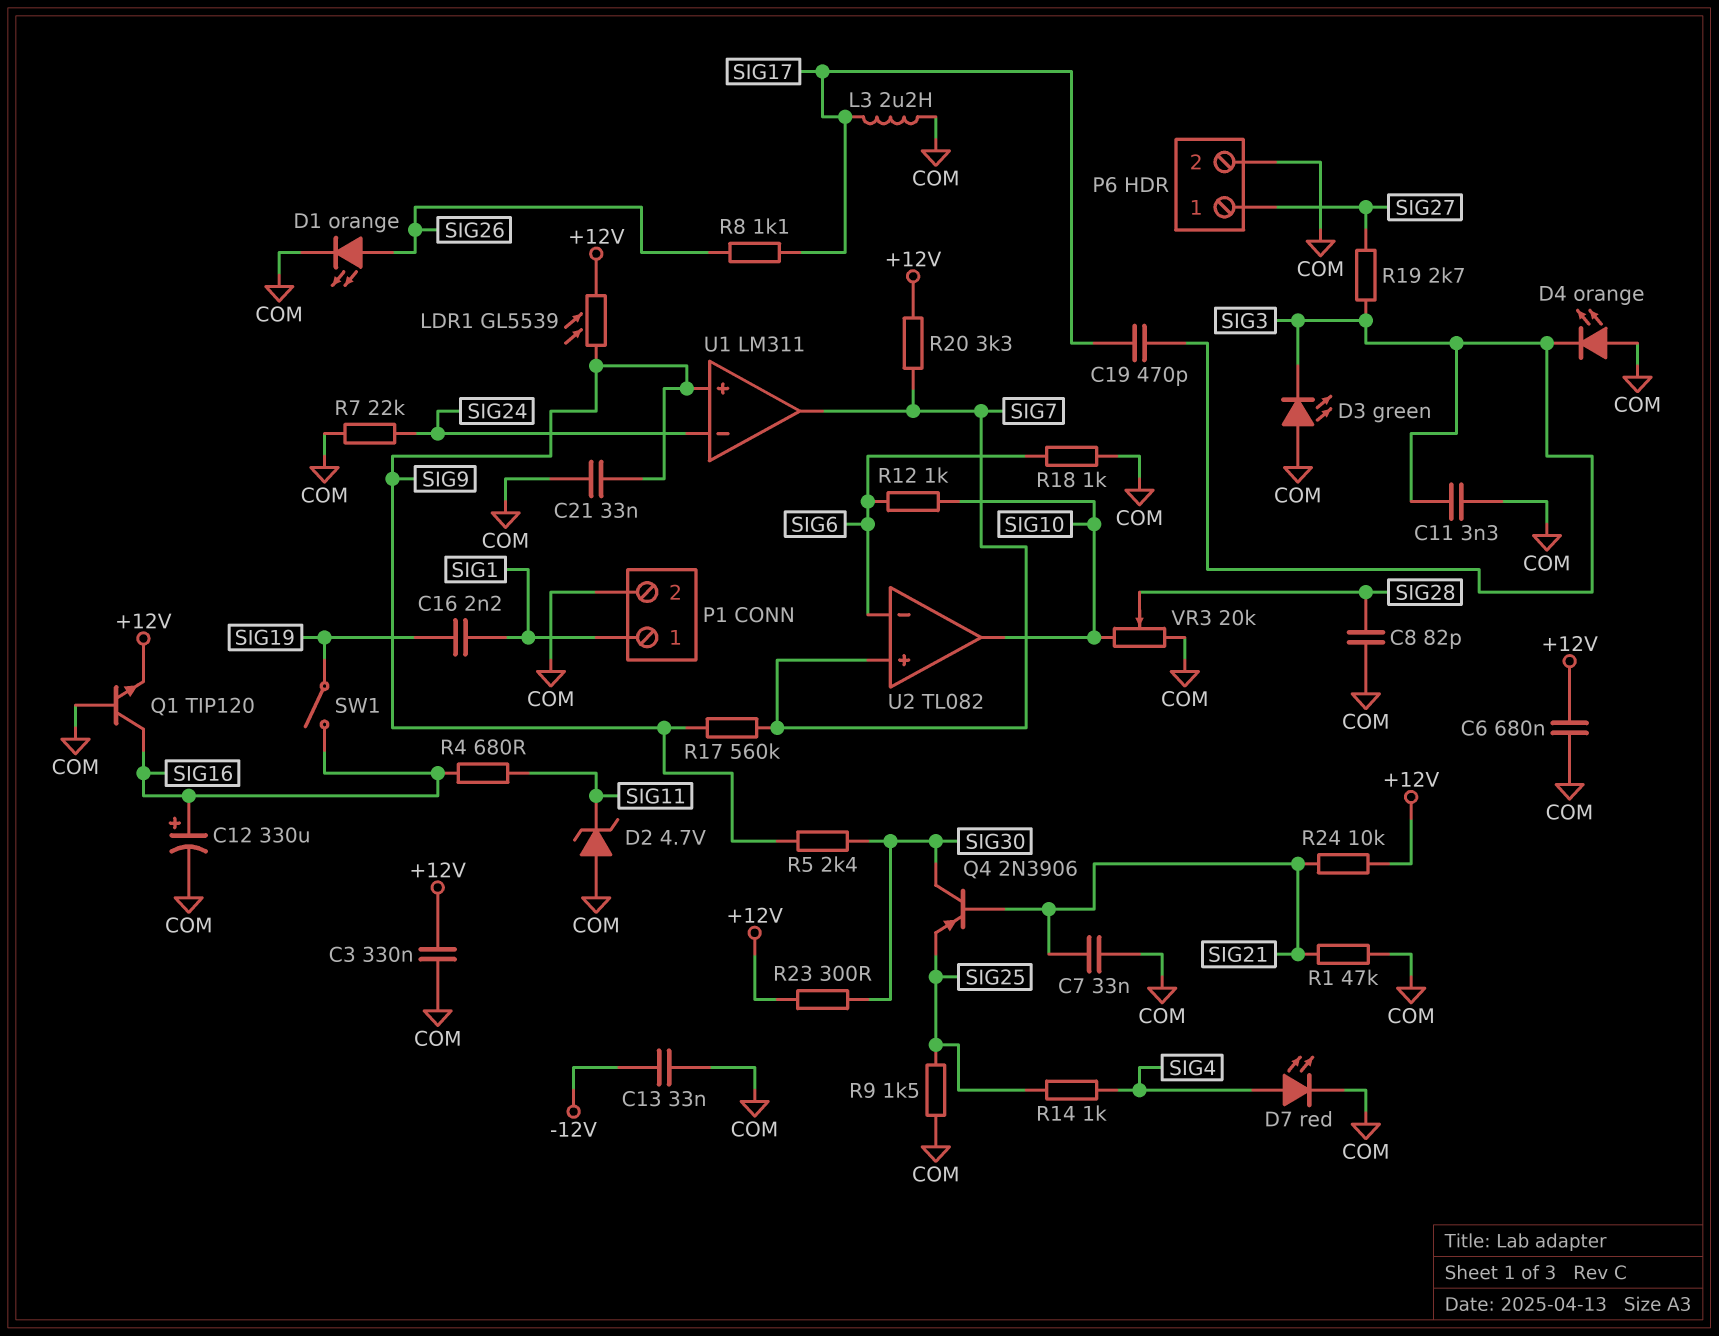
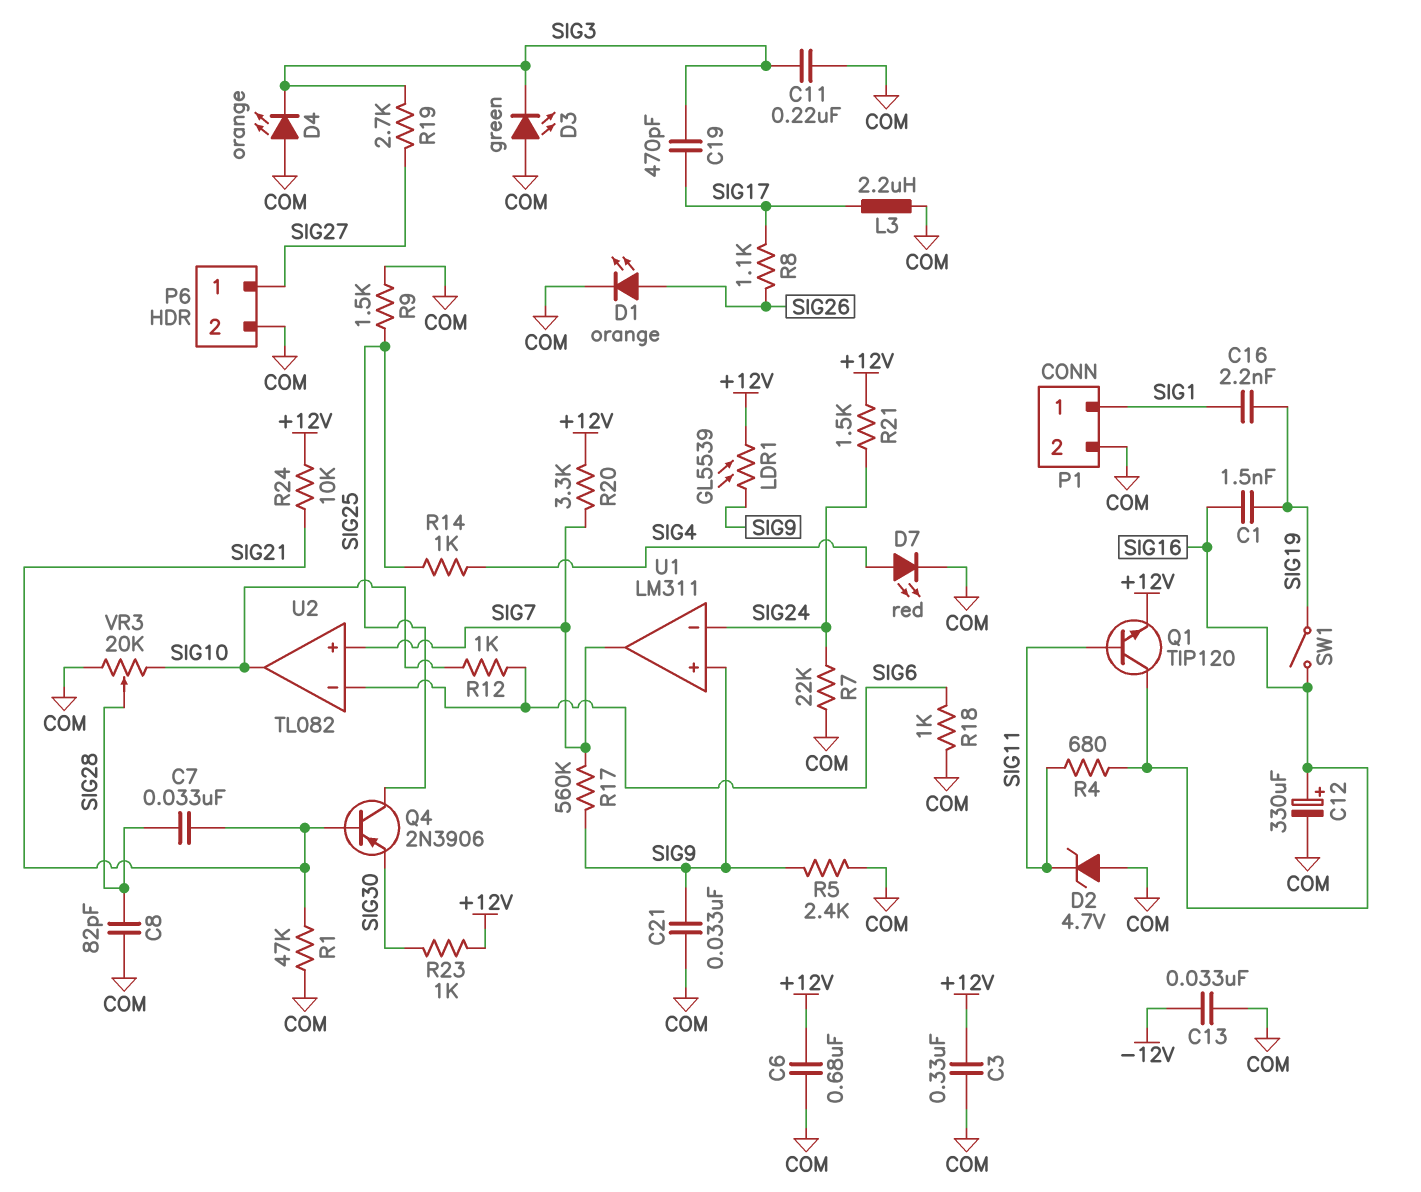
C1: none -> 1.5nF (SIG16, SIG19)
C7: 33nF (COM, SIG21) -> 33nF (SIG21, SIG28)
C11: 3.3nF (COM, SIG3) -> 220nF (COM, SIG3)
Q1: NPN TIP120 (B COM, C SIG16, E +12V) -> NPN TIP120 (B SIG11, C SIG16, E +12V)
Q4: PNP 2N3906 (B SIG21, C SIG30, E SIG25) -> PNP 2N3906 (B SIG21, C SIG25, E SIG30)
R5: 2.4k (SIG9, SIG30) -> 2.4k (COM, SIG9)
R21: none -> 1.5k (+12V, SIG24)
R23: 300 (+12V, SIG30) -> 1k (+12V, SIG30)

